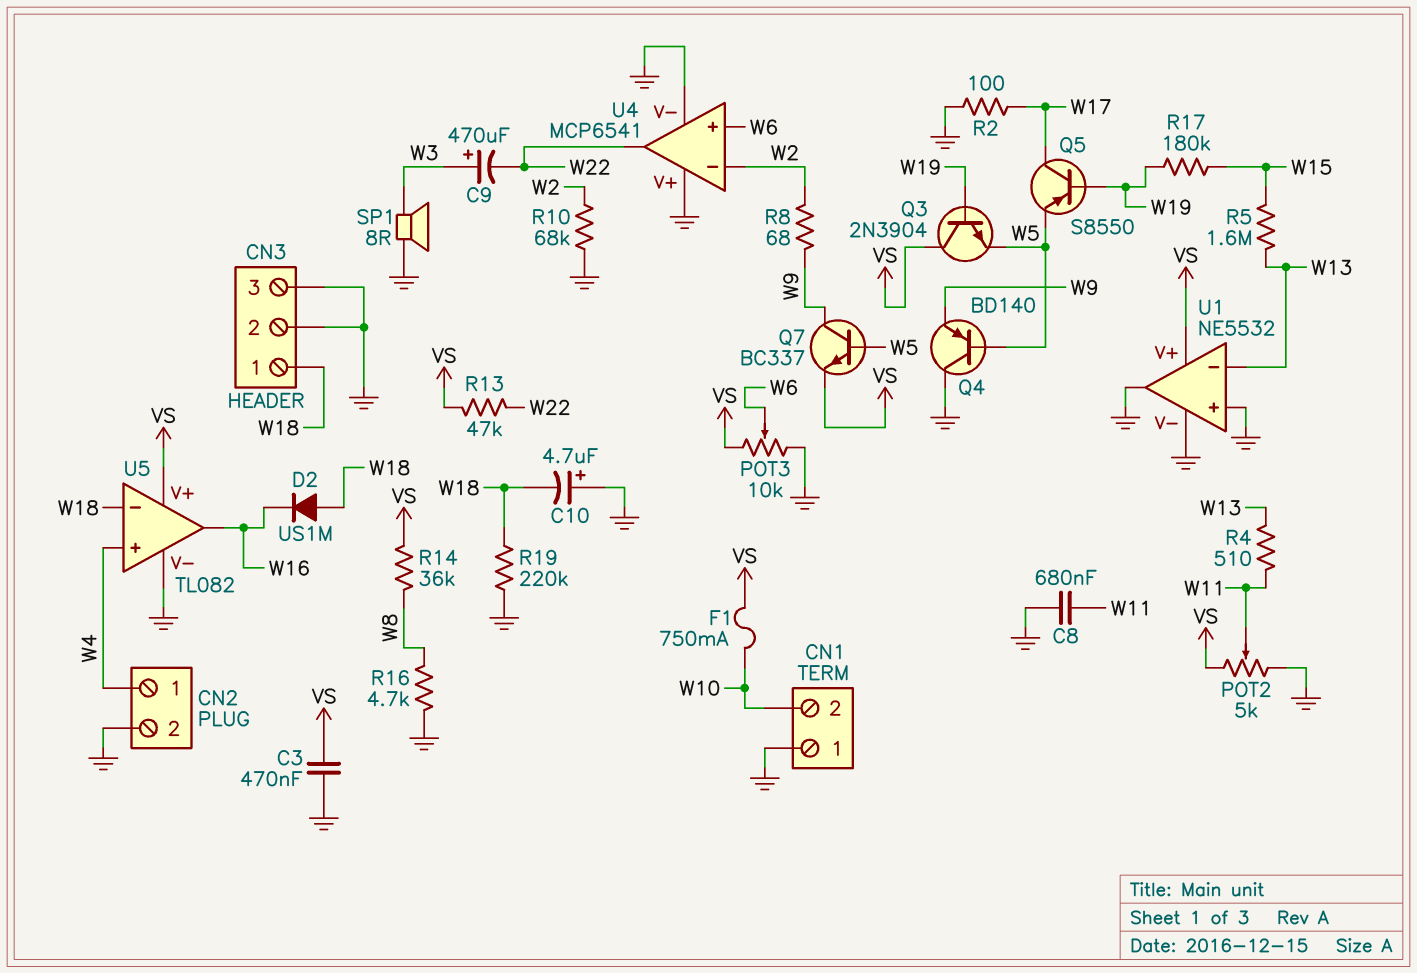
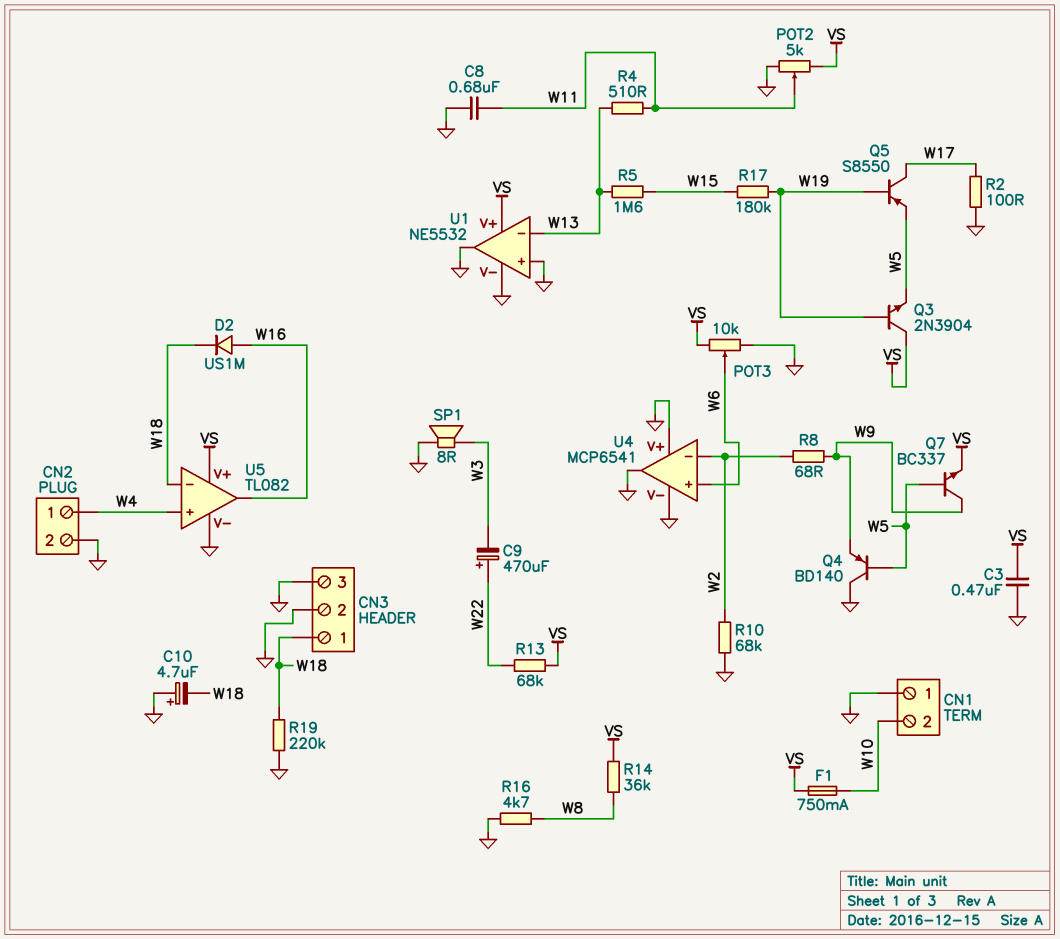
C9: 470uF (plus W3, minus W22) -> 470uF (plus W22, minus W3)
D2: diode US1M (A W18, K W16) -> diode US1M (A W16, K W18)
R13: 47k (VS, W22) -> 68k (VS, W22)
U4 pin out: W22 -> GND

